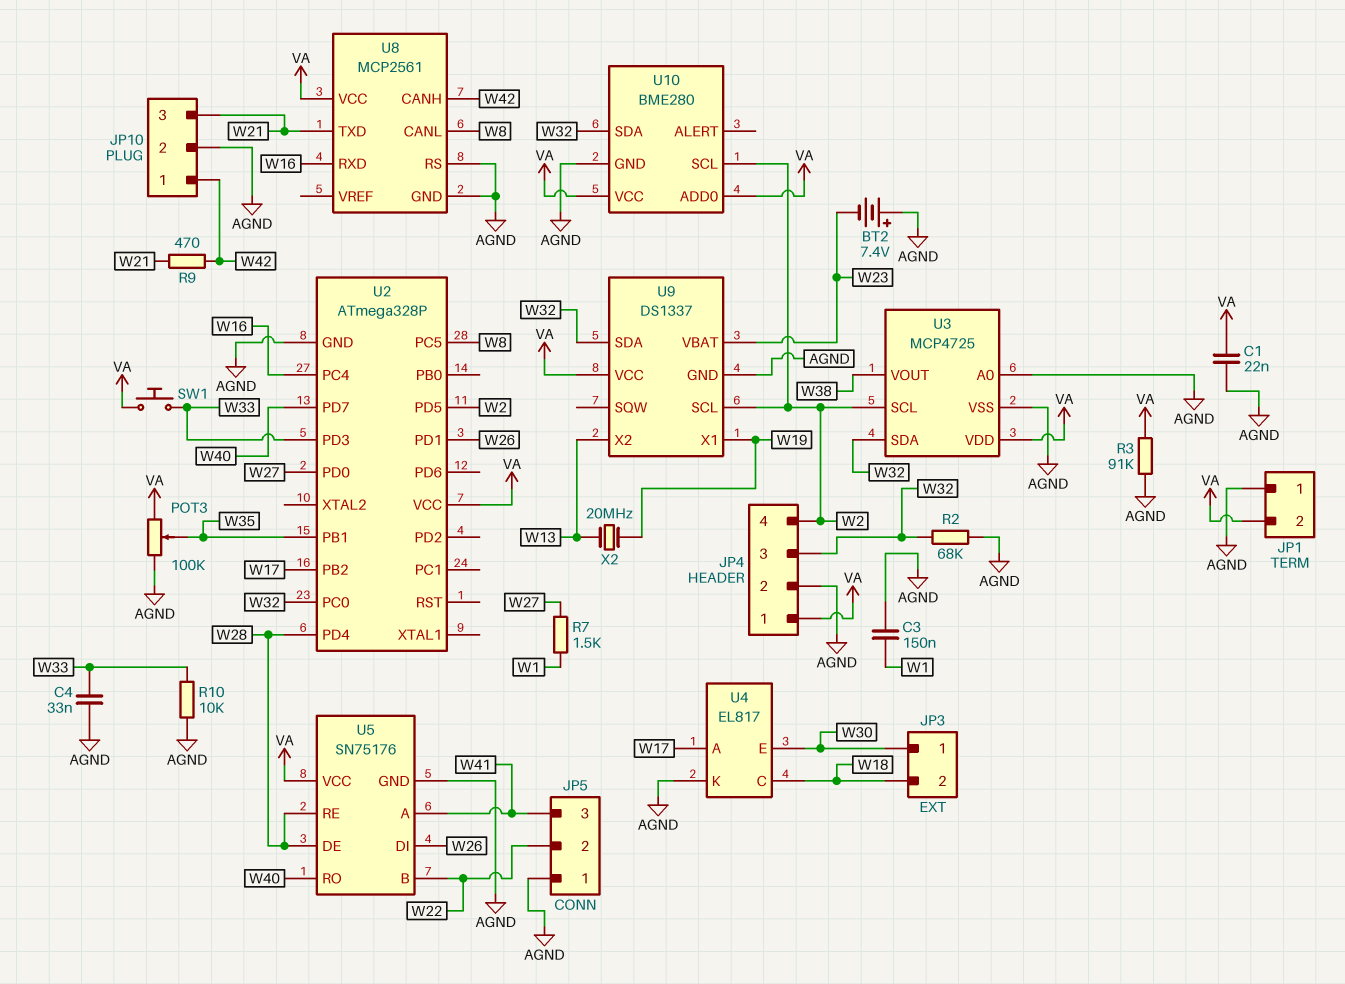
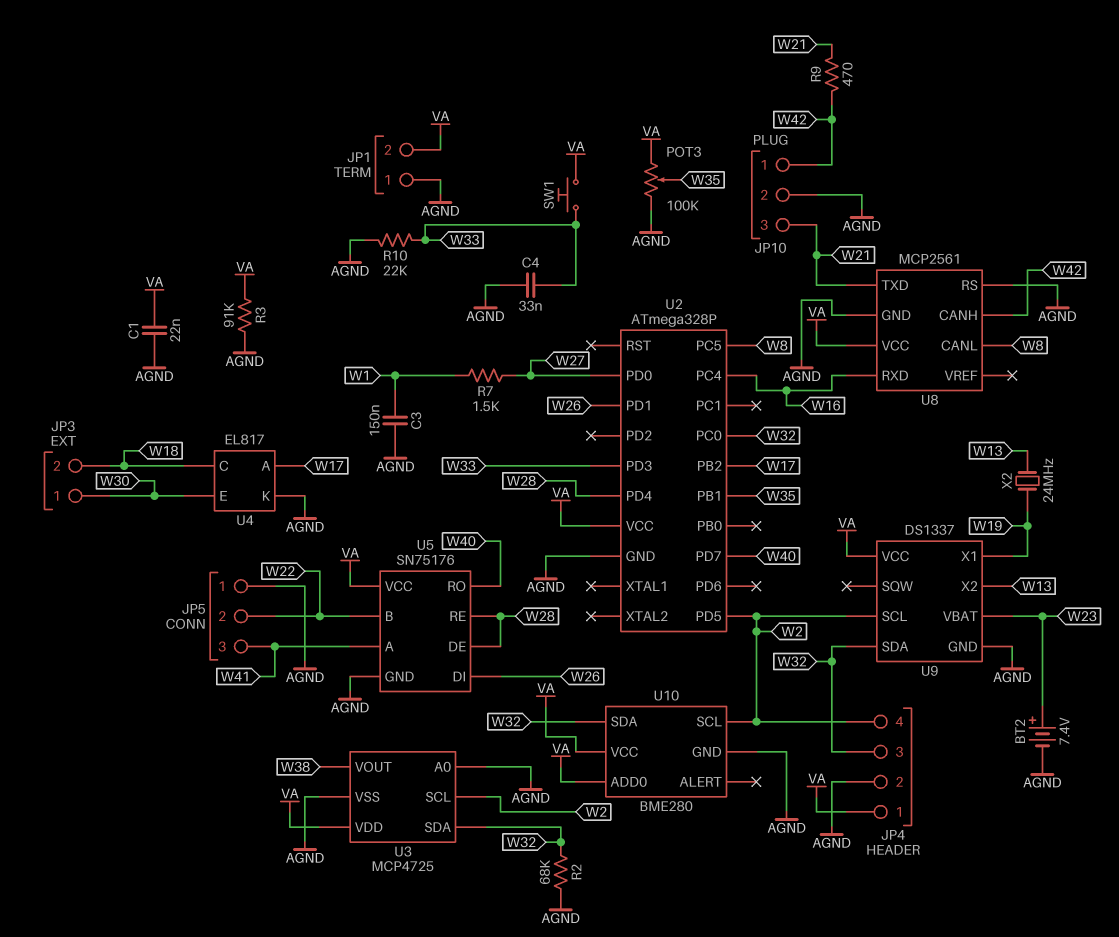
BT2: 7.4V (plus AGND, minus W23) -> 7.4V (plus W23, minus AGND)
R10: 10k (AGND, W33) -> 22k (AGND, W33)
X2: 20MHz (W13, W19) -> 24MHz (W13, W19)

